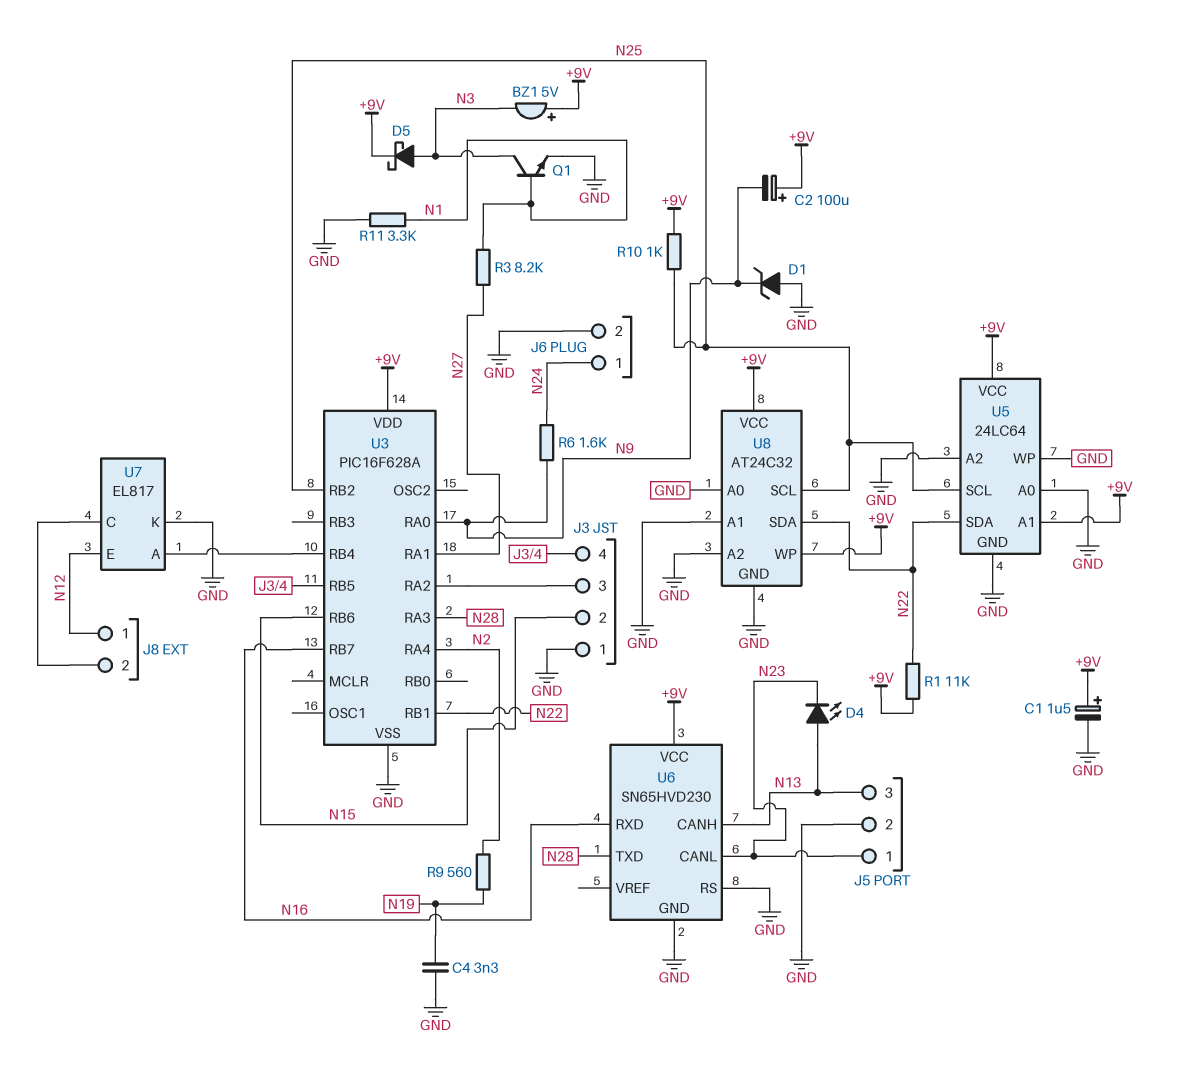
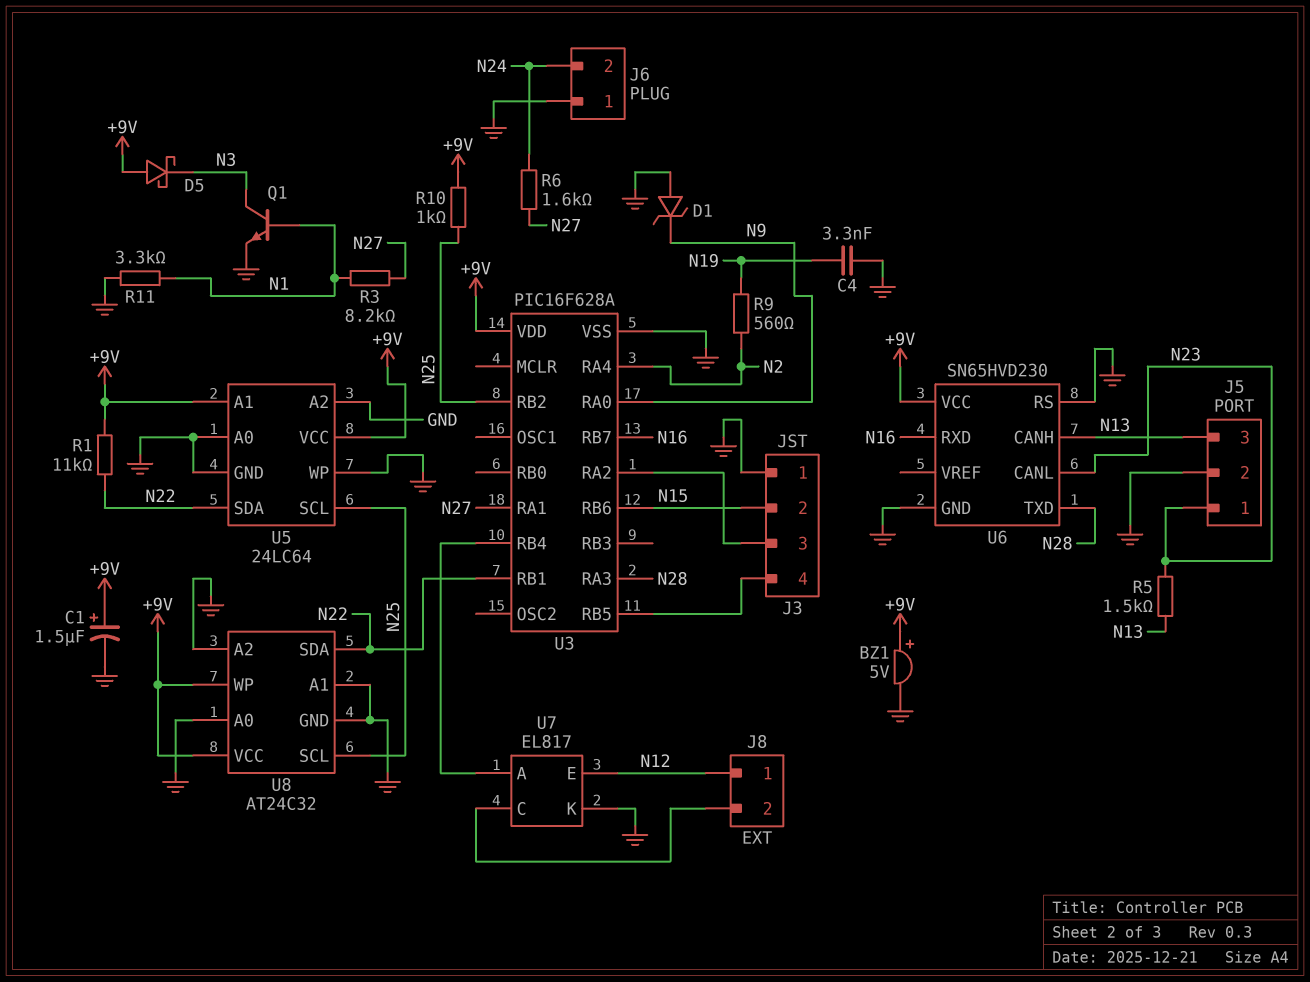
BZ1: buzzer 5V (plus +9V, minus N3) -> buzzer 5V (plus +9V, minus GND)
C2: 100uF (plus +9V, minus N9) -> none
D4: LED (A N13, K N23) -> none
D5: schottky (A N3, K +9V) -> schottky (A +9V, K N3)
J6 pin 1: N24 -> GND
J6 pin 2: GND -> N24
R5: none -> 1.5k (N13, N23)
R6: 1.6k (N9, N24) -> 1.6k (N24, N27)

